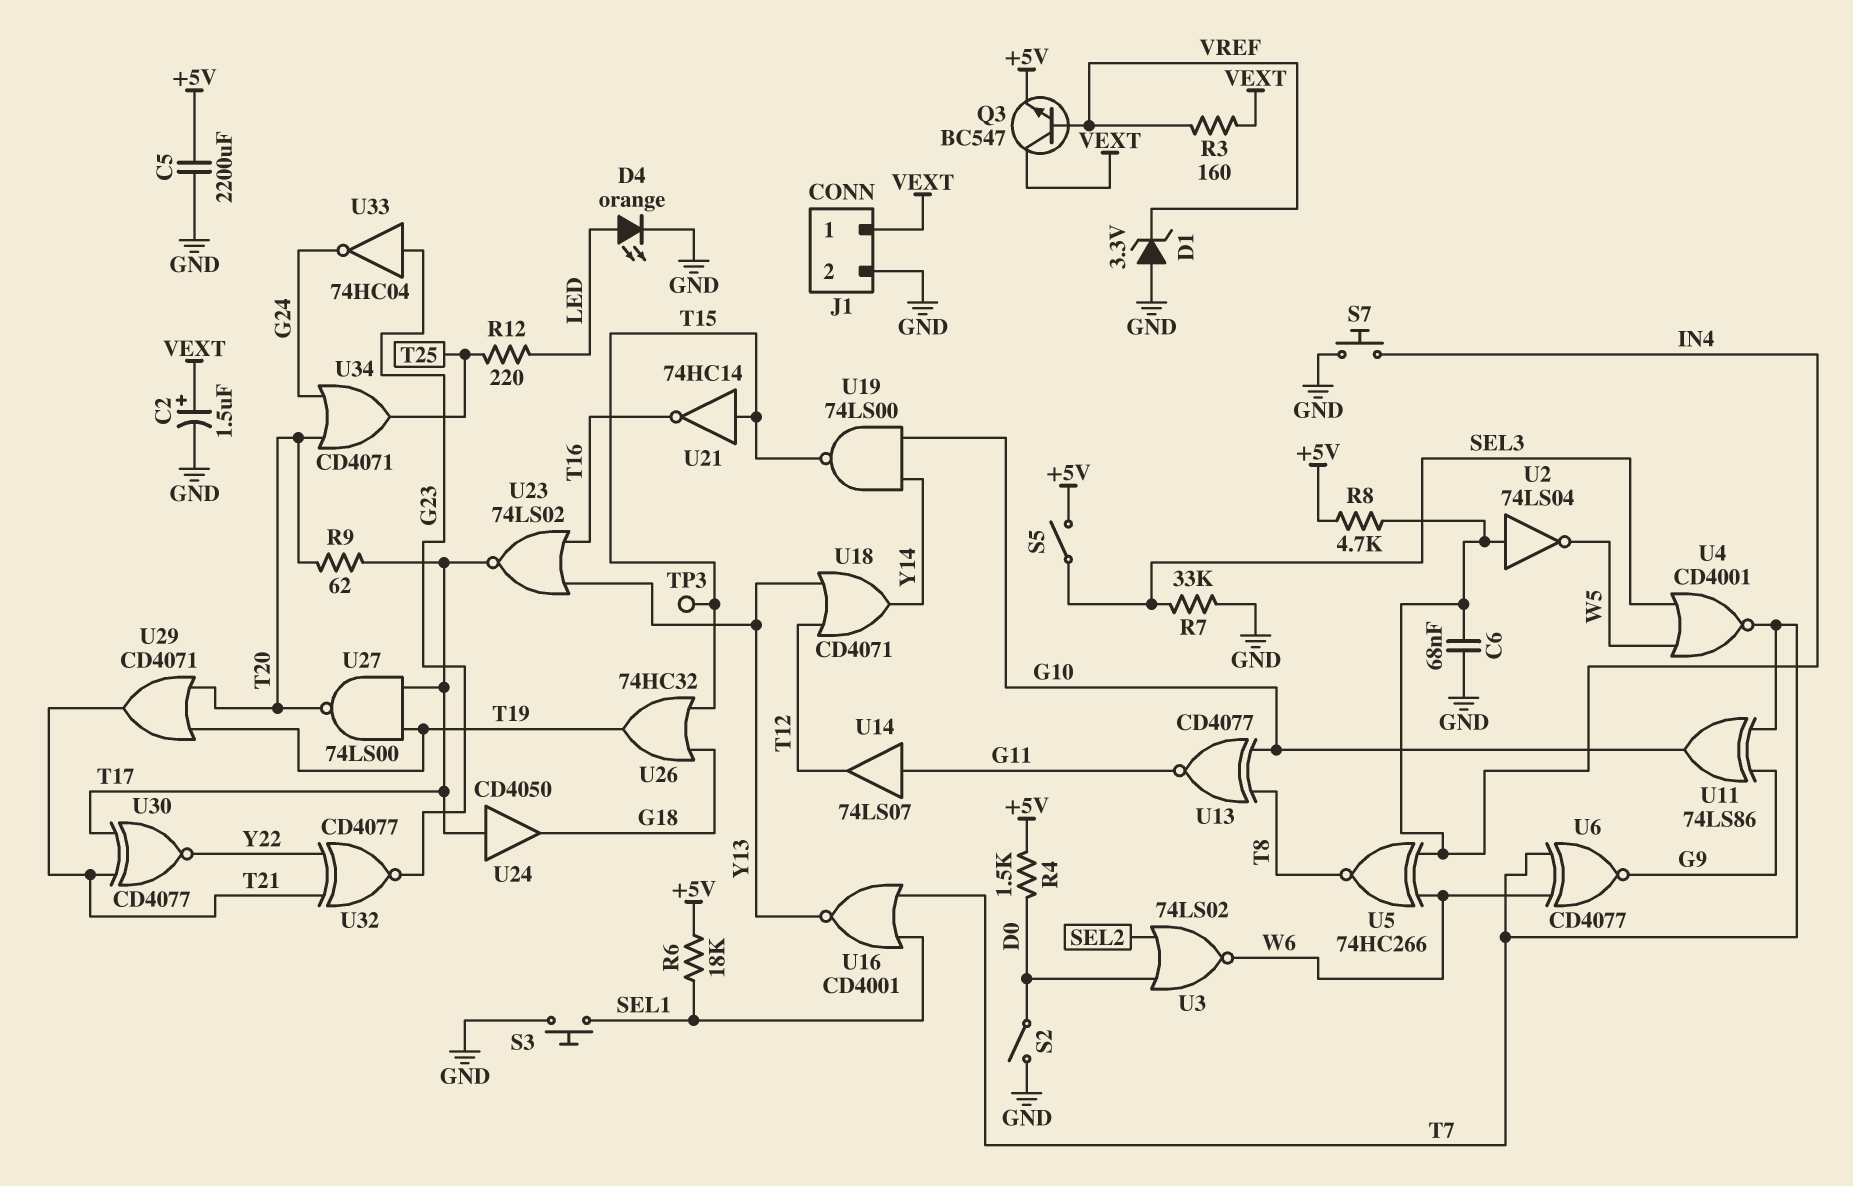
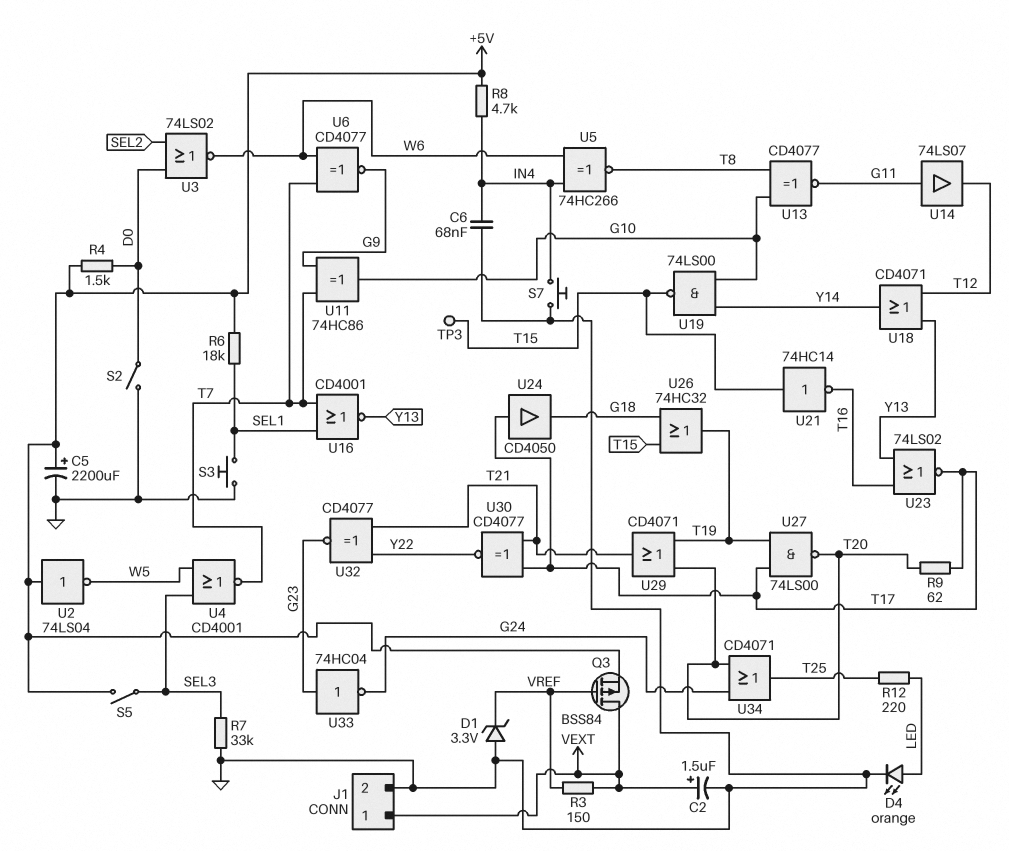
C5: 2200uF (+5V, GND) -> 2200uF (plus +5V, minus GND)
Q3: NPN BC547 (B VREF, C VEXT, E +5V) -> PMOS BSS84 (G VREF, D VEXT, S +5V)
R3: 160 (VEXT, VREF) -> 150 (VEXT, VREF)
U2: NOT 74LS04 (in IN4, out W5) -> NOT 74LS04 (in +5V, out W5)
U11: XOR 74LS86 (in G9, in T7, out G10) -> XOR 74HC86 (in G9, in T7, out G10)

